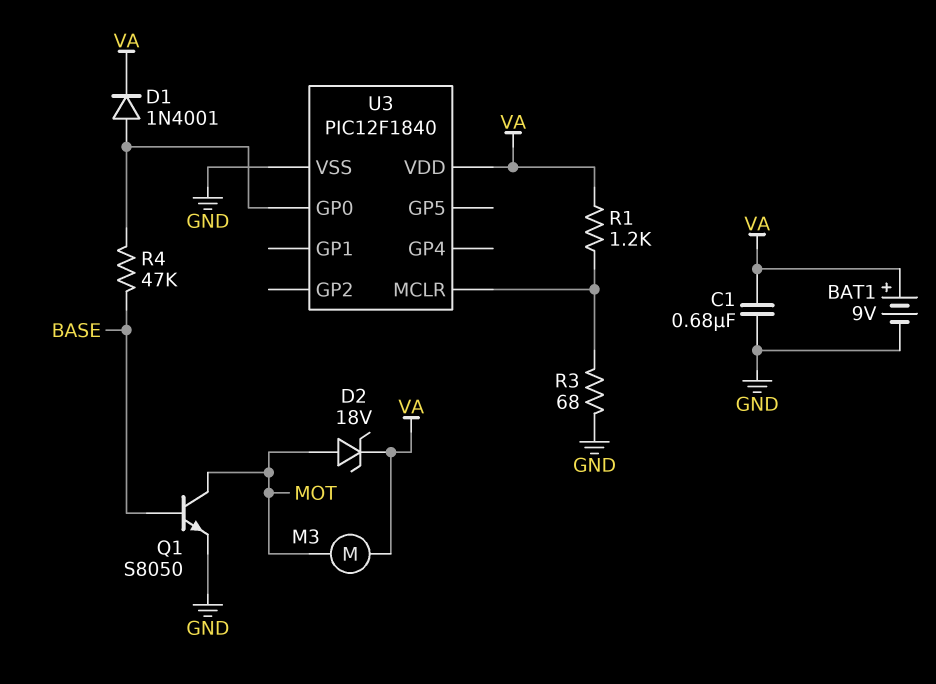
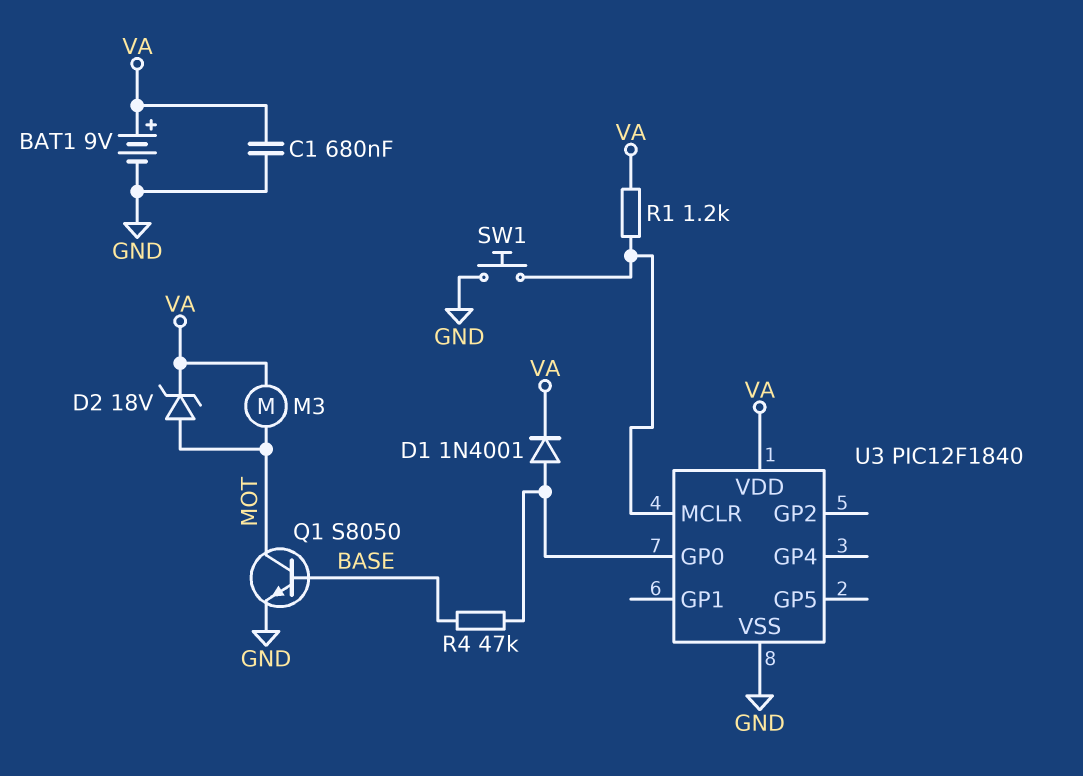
R3: 68 (GND, U3/MCLR) -> none
SW1: none -> button (GND, U3/MCLR)

